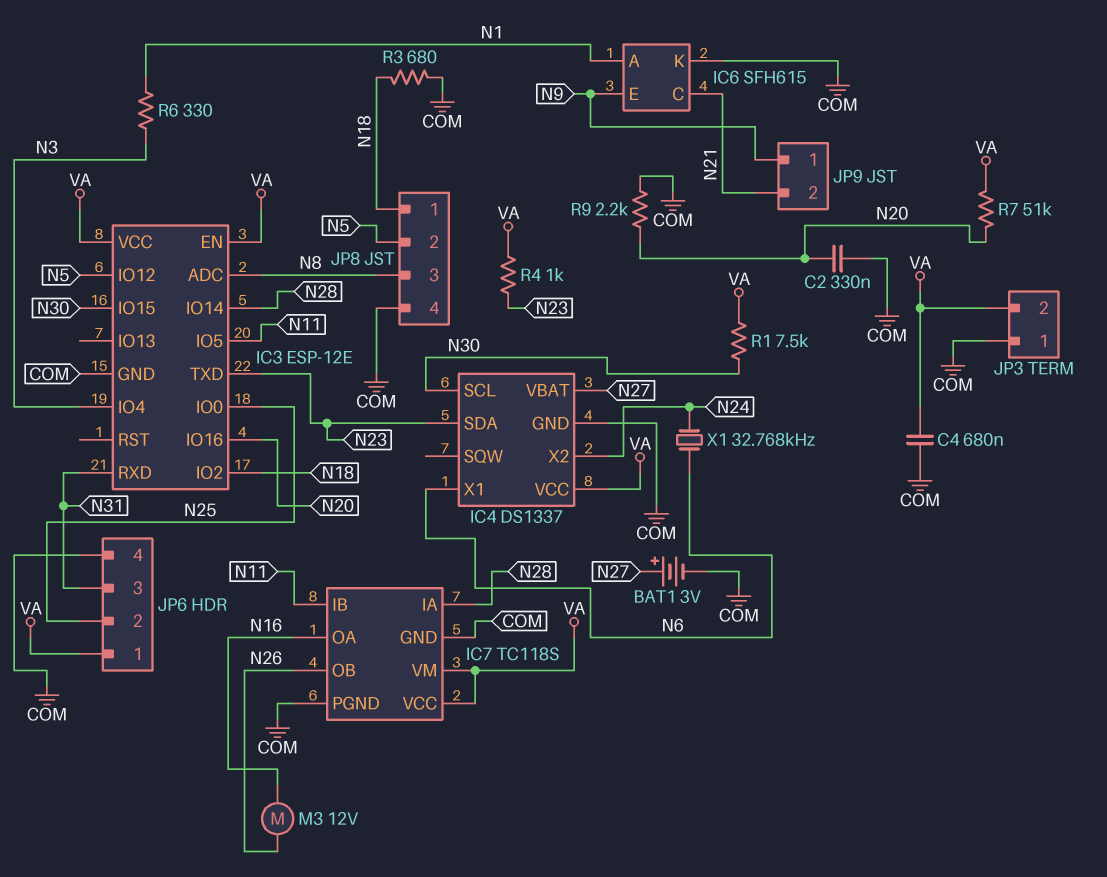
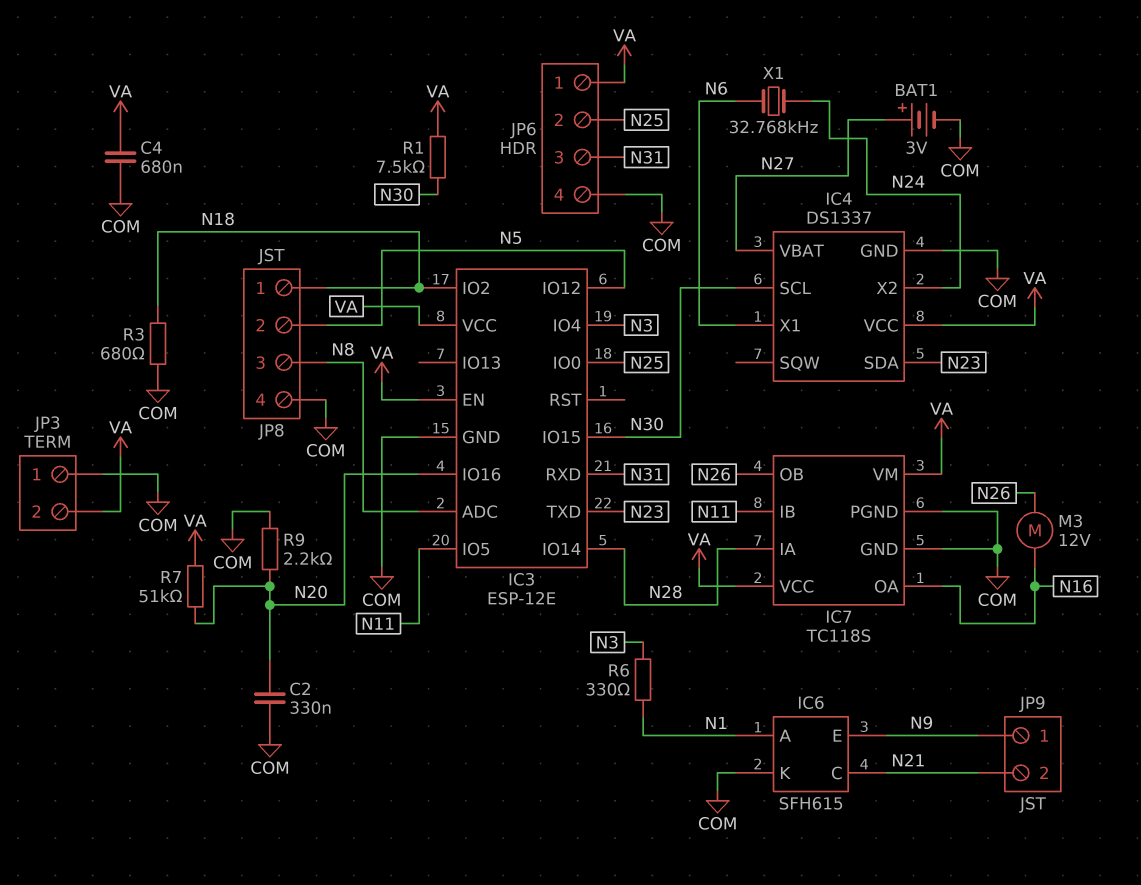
R4: 1k (N23, VA) -> none

